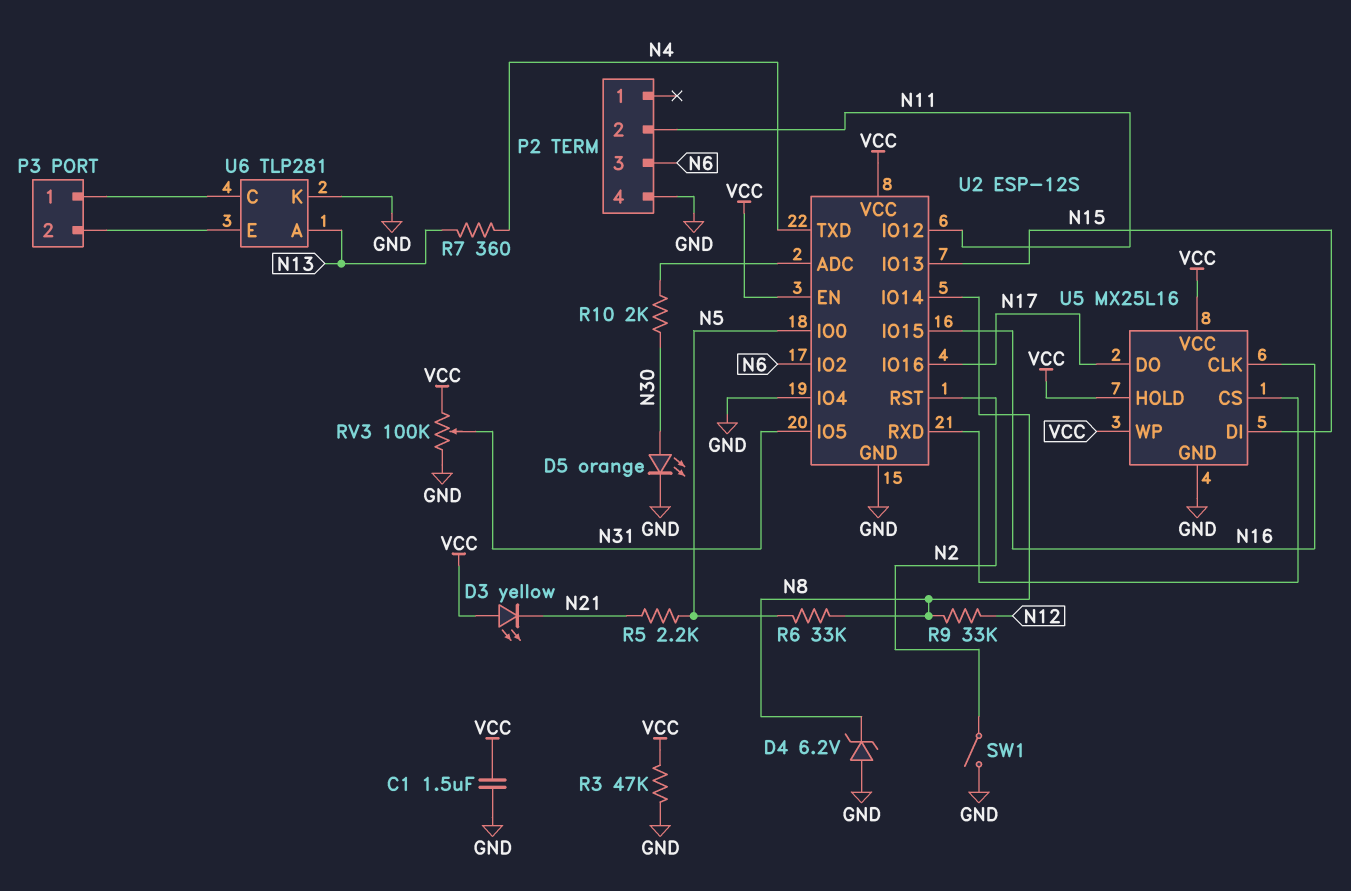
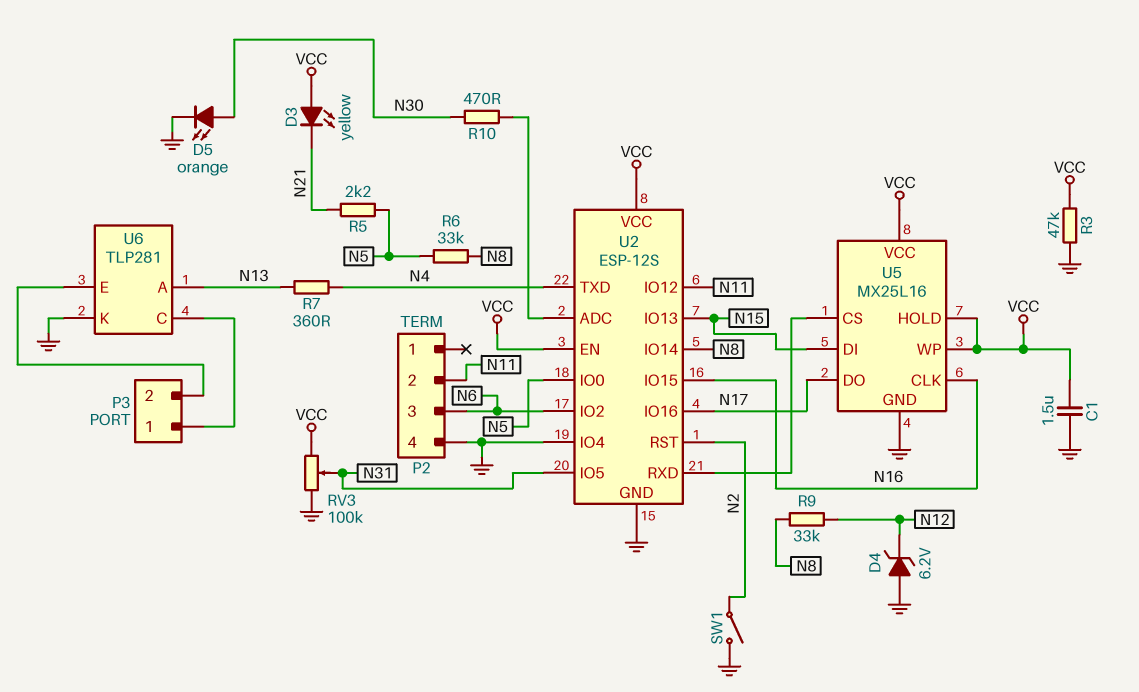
D4: zener 6.2V (A GND, K N8) -> zener 6.2V (A GND, K N12)
R10: 2k (N30, U2/ADC) -> 470 (N30, U2/ADC)

